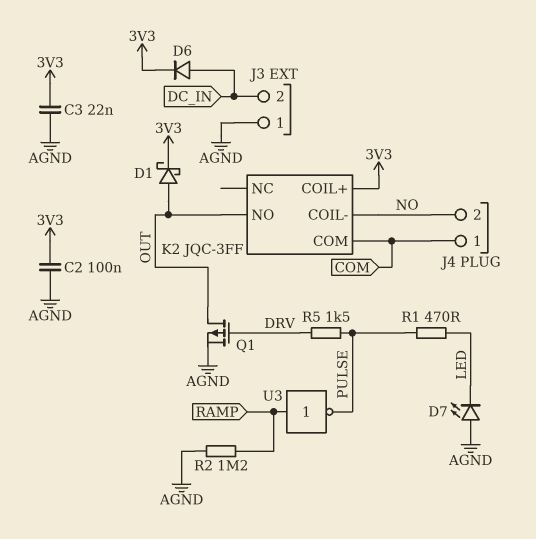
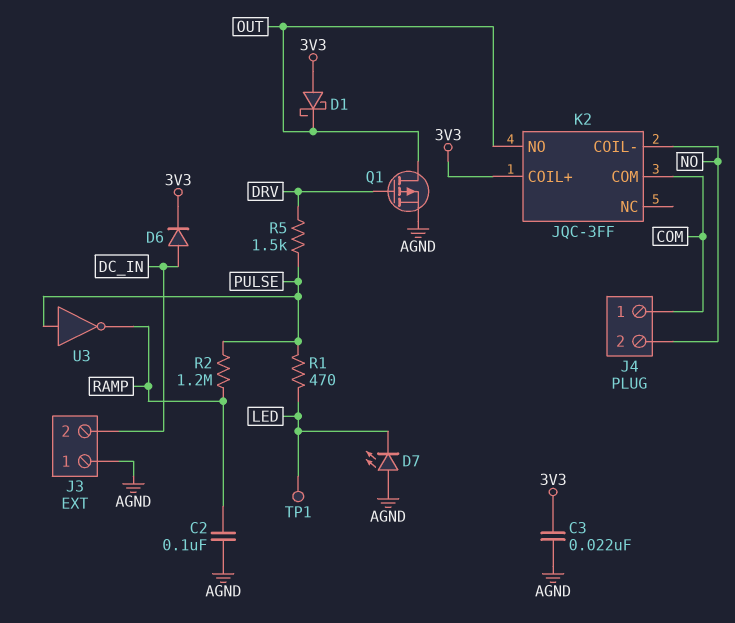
C2: 100nF (3V3, AGND) -> 100nF (AGND, RAMP)
D1: schottky (A OUT, K 3V3) -> schottky (A 3V3, K OUT)
R2: 1.2M (AGND, RAMP) -> 1.2M (PULSE, RAMP)
TP1: none -> test point (LED)
U3: NOT (in RAMP, out PULSE) -> NOT (in PULSE, out RAMP)

